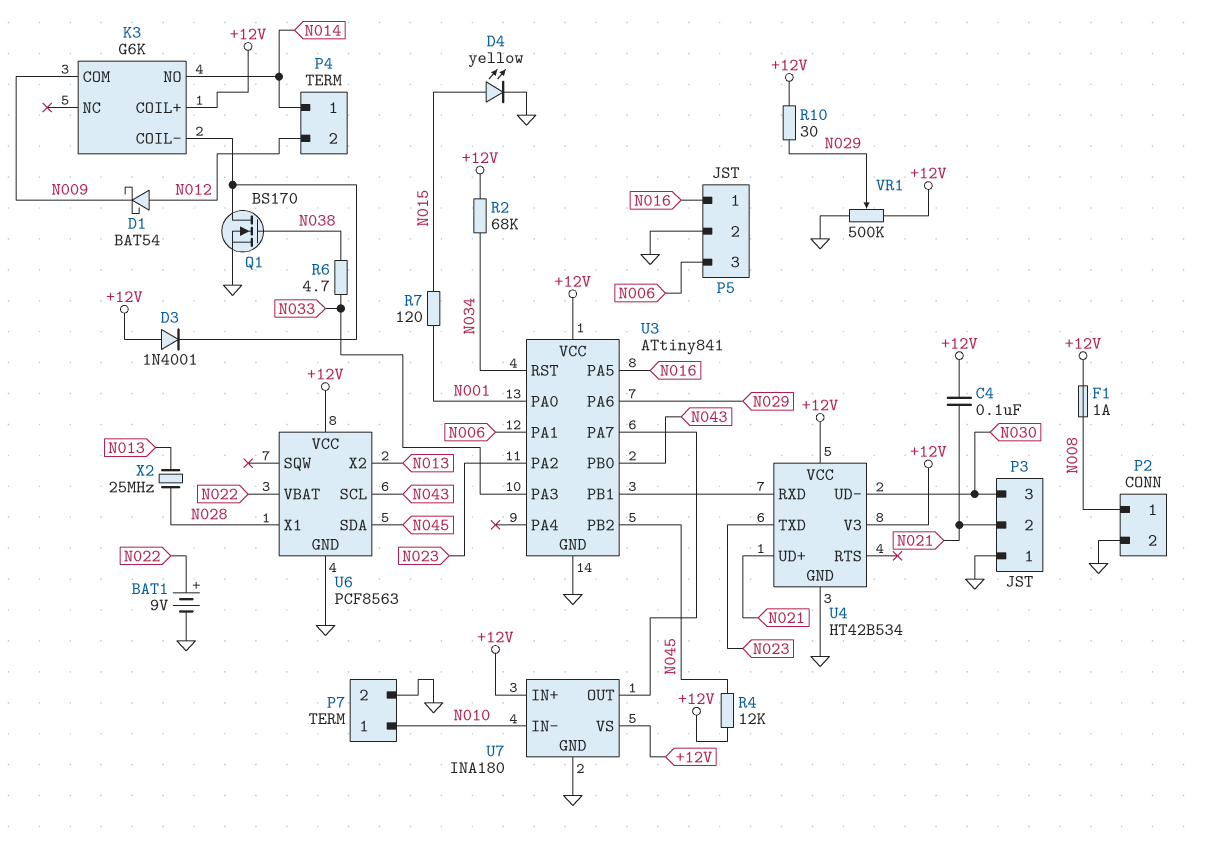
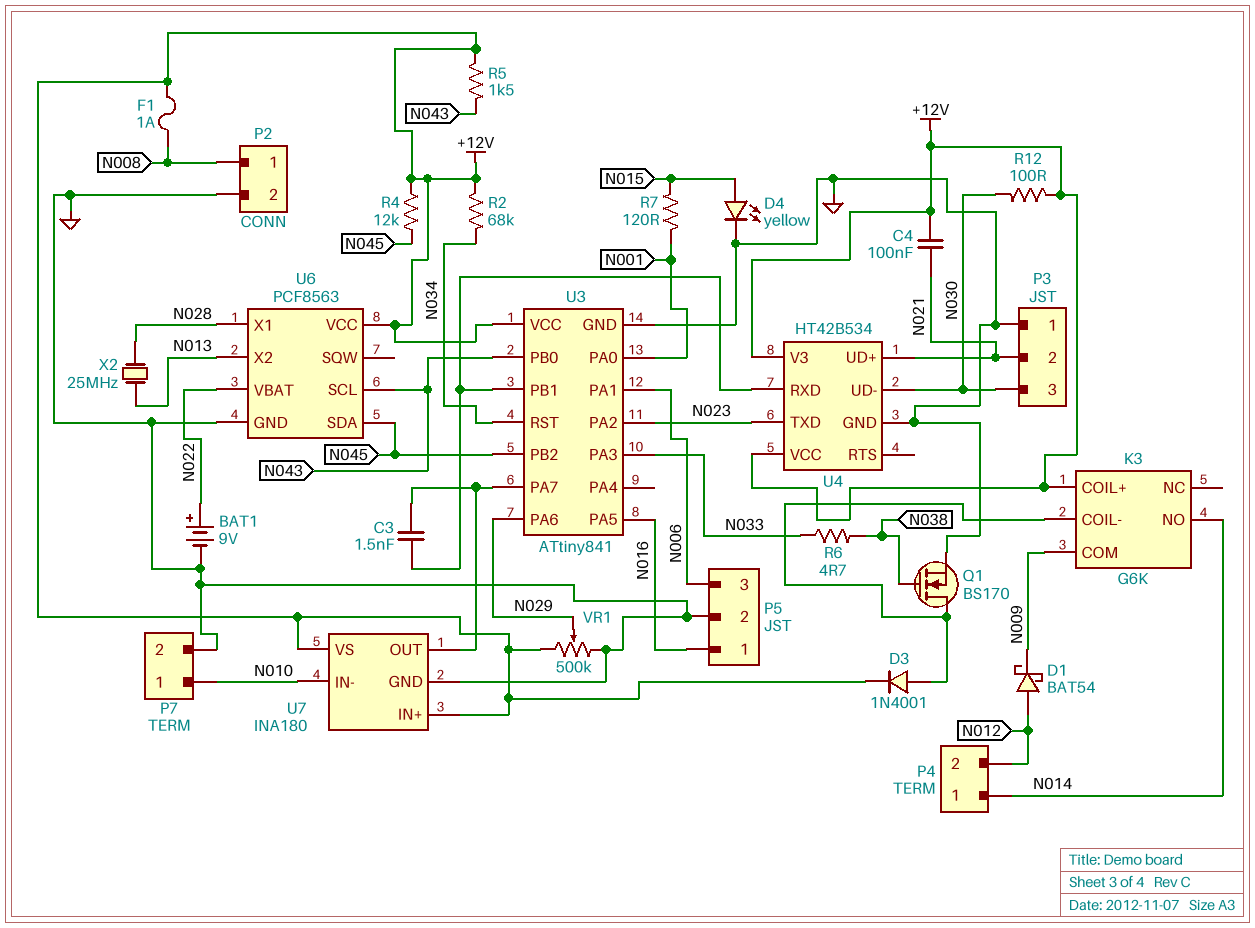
C3: none -> 1.5nF (U3/PA7, U3/PB1)
D3: diode 1N4001 (A +12V, K K3/COIL-) -> diode 1N4001 (A K3/COIL-, K +12V)
R5: none -> 1.5k (+12V, N043)
R10: 30 (+12V, N029) -> none
R12: none -> 100 (+12V, N030)

